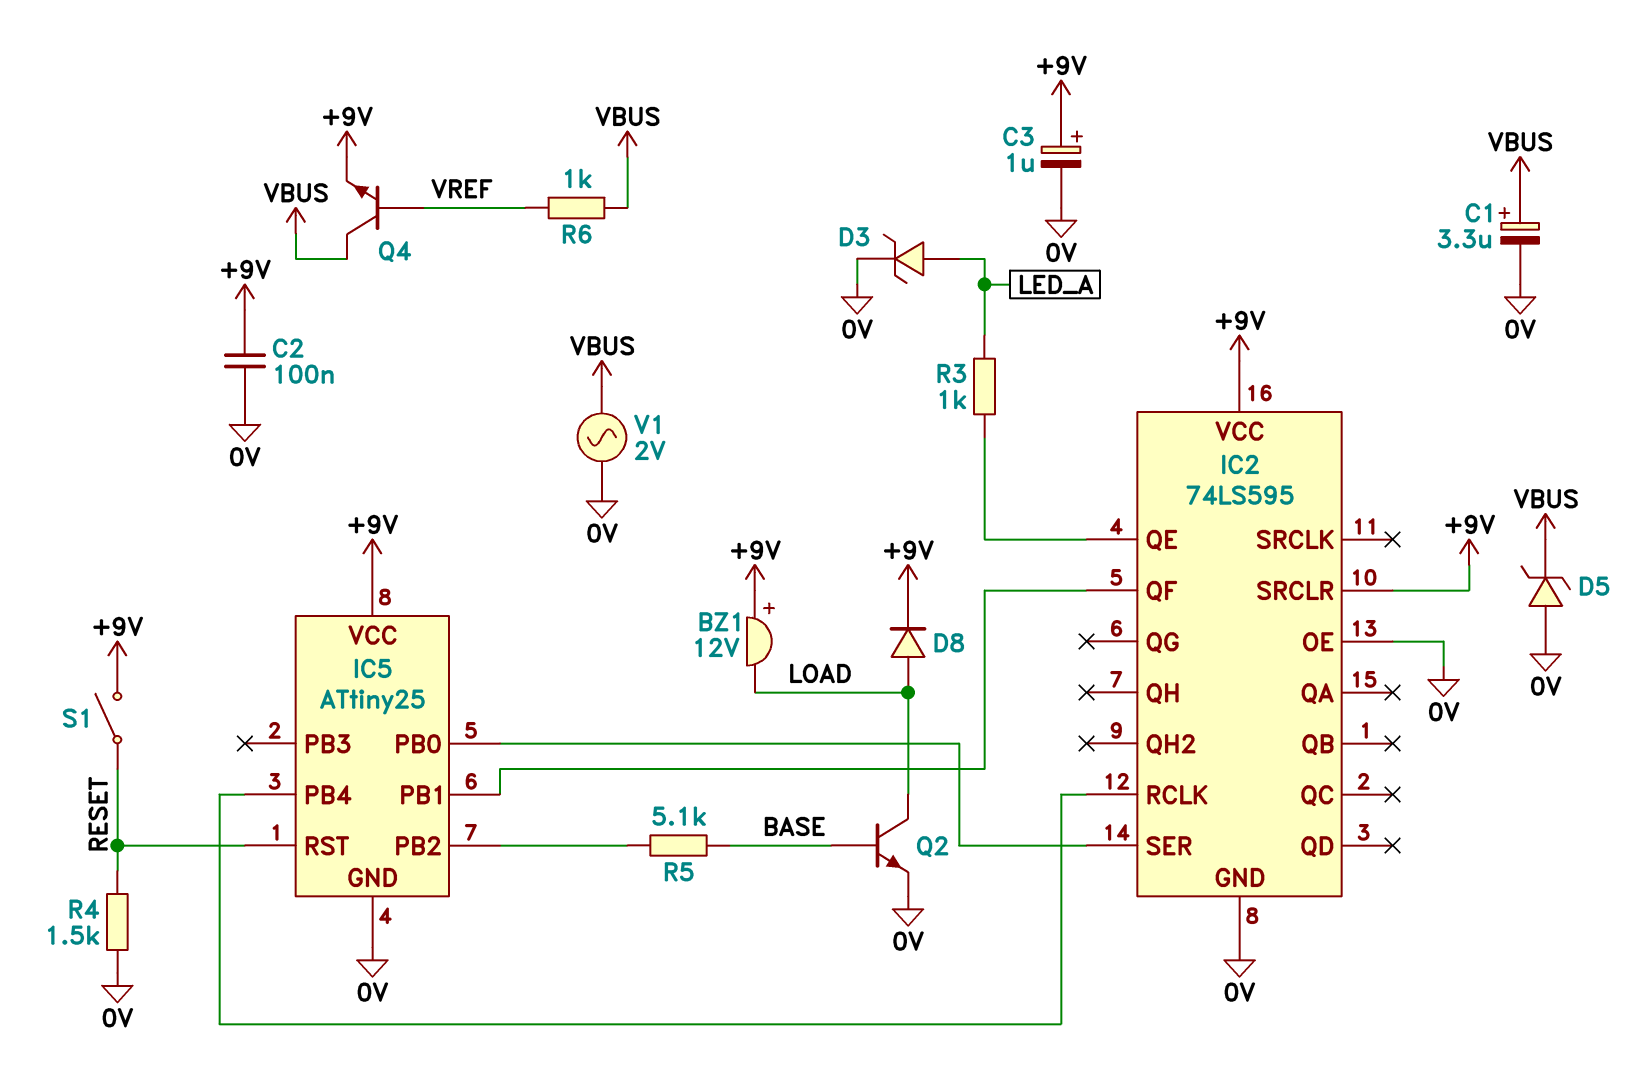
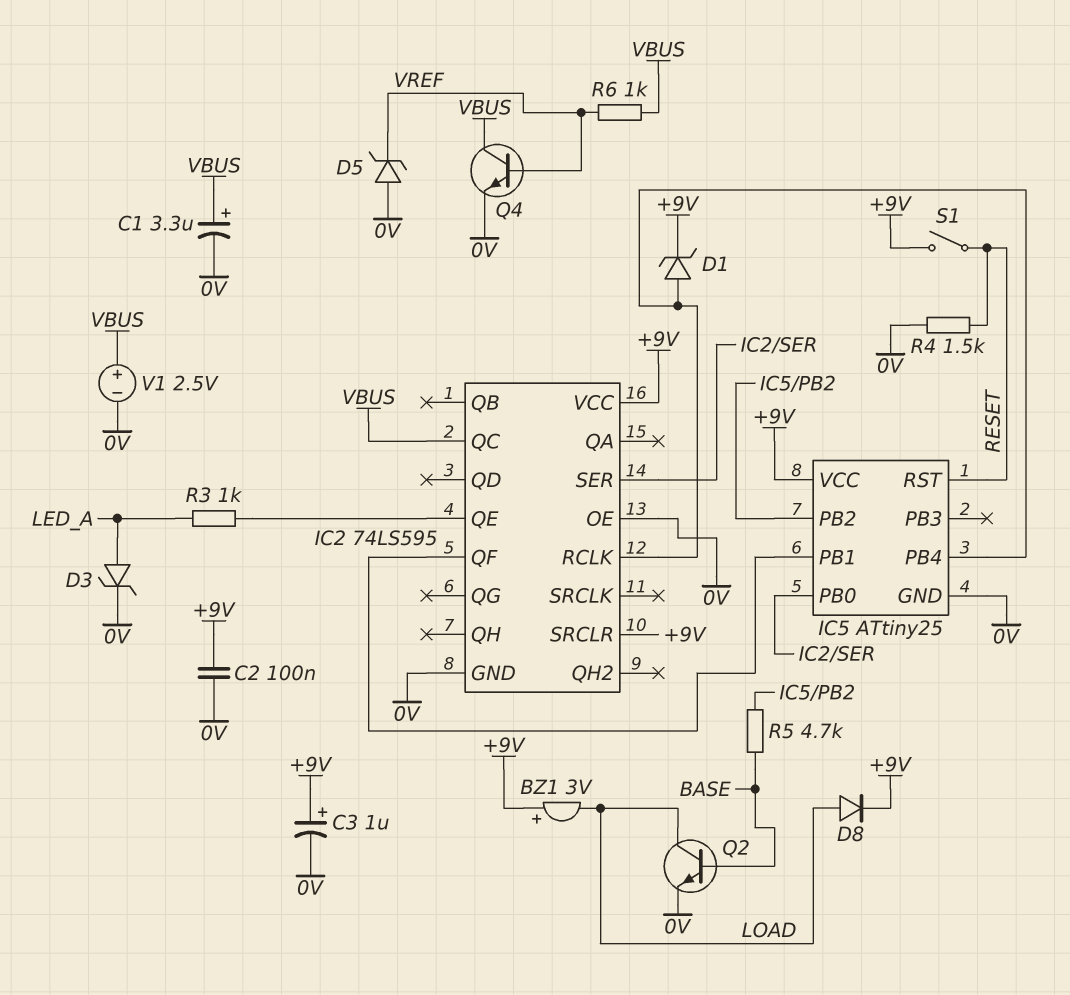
BZ1: buzzer 12V (plus +9V, minus LOAD) -> buzzer 3V (plus +9V, minus LOAD)
D1: none -> zener (A IC2/RCLK, K +9V)
D5: zener (A 0V, K VBUS) -> zener (A 0V, K VREF)
IC2 pin QC: none -> VBUS
Q4: NPN (B VREF, C VBUS, E +9V) -> NPN (B VREF, C VBUS, E 0V)
R5: 5.1k (BASE, IC5/PB2) -> 4.7k (BASE, IC5/PB2)
V1: AC 2V (0V, VBUS) -> 2.5V (plus VBUS, minus 0V)

